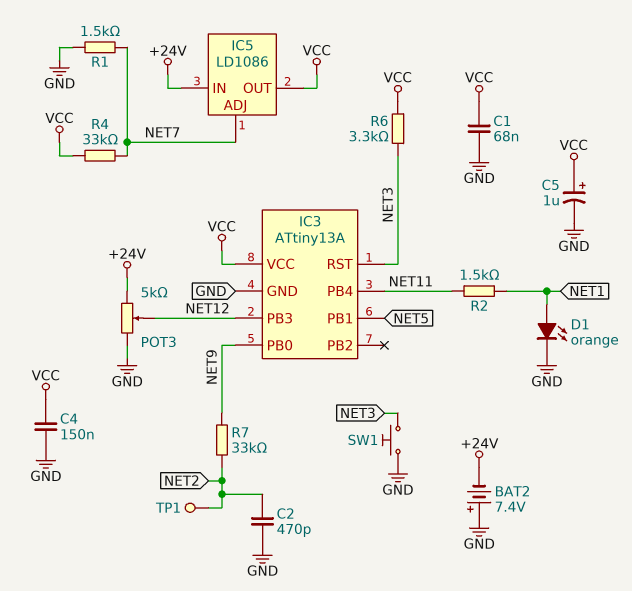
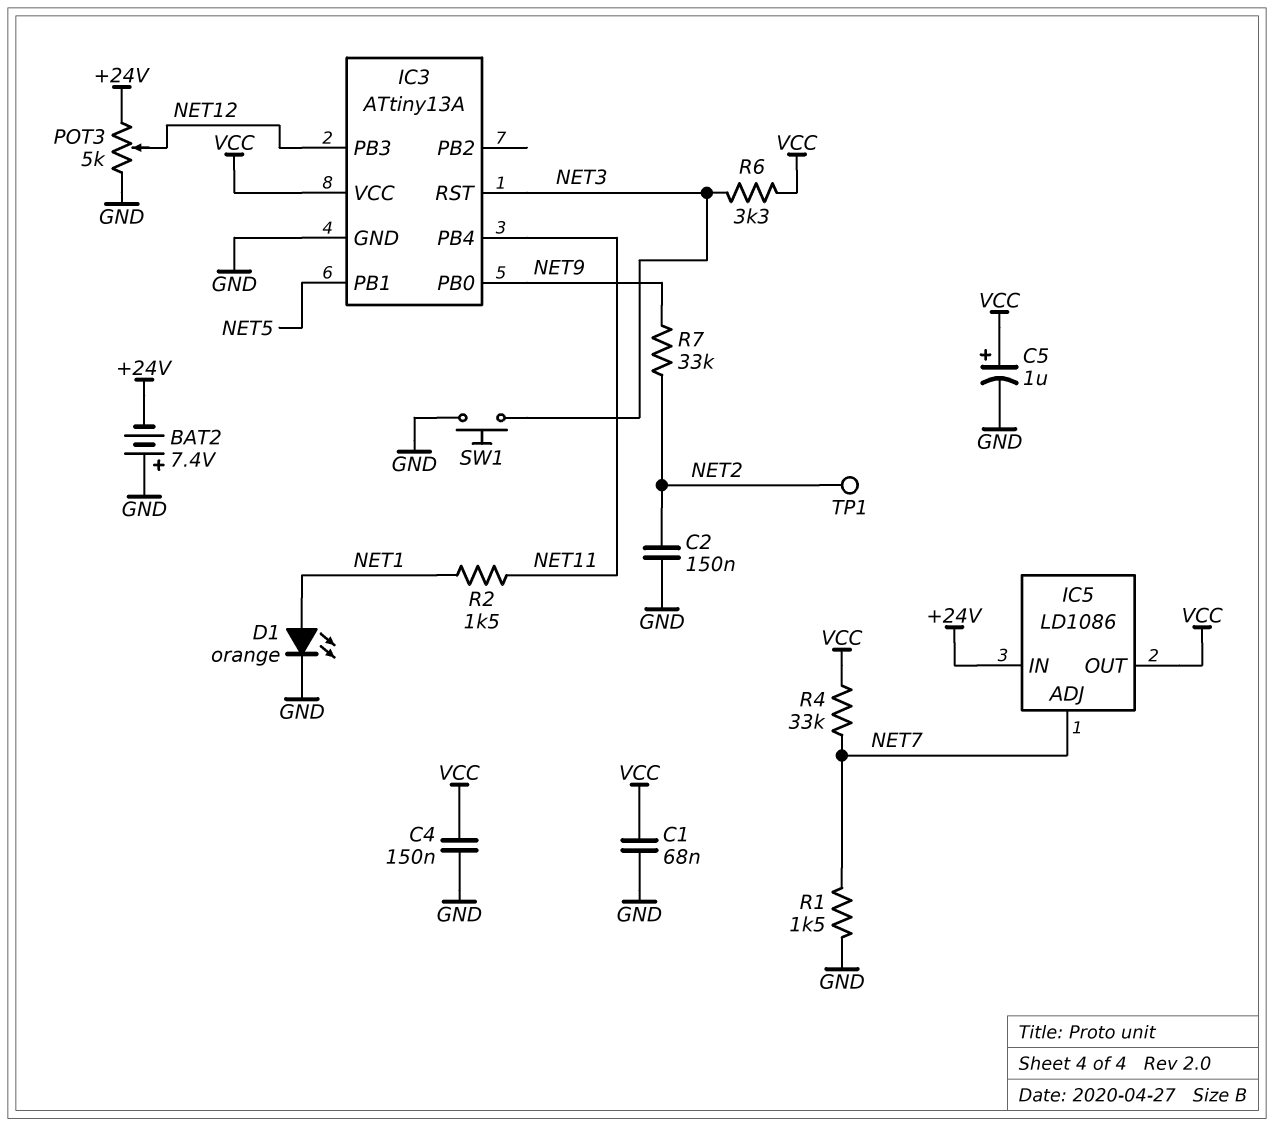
C2: 470pF (GND, NET2) -> 150nF (GND, NET2)

